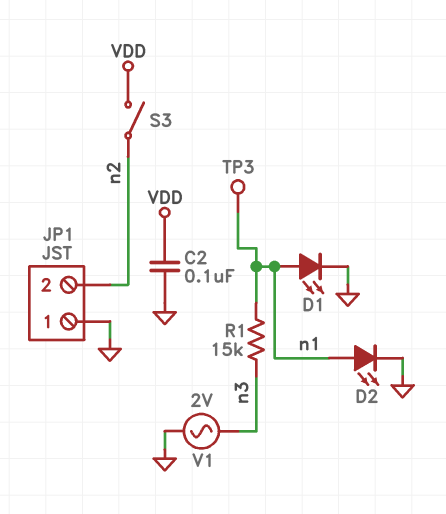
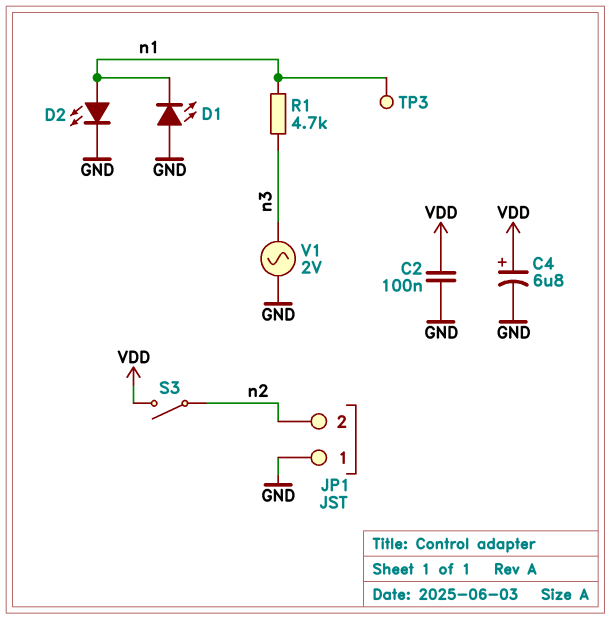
C4: none -> 6.8uF (plus VDD, minus GND)
D1: LED (A n1, K GND) -> LED (A GND, K n1)
R1: 15k (n1, n3) -> 4.7k (n1, n3)

